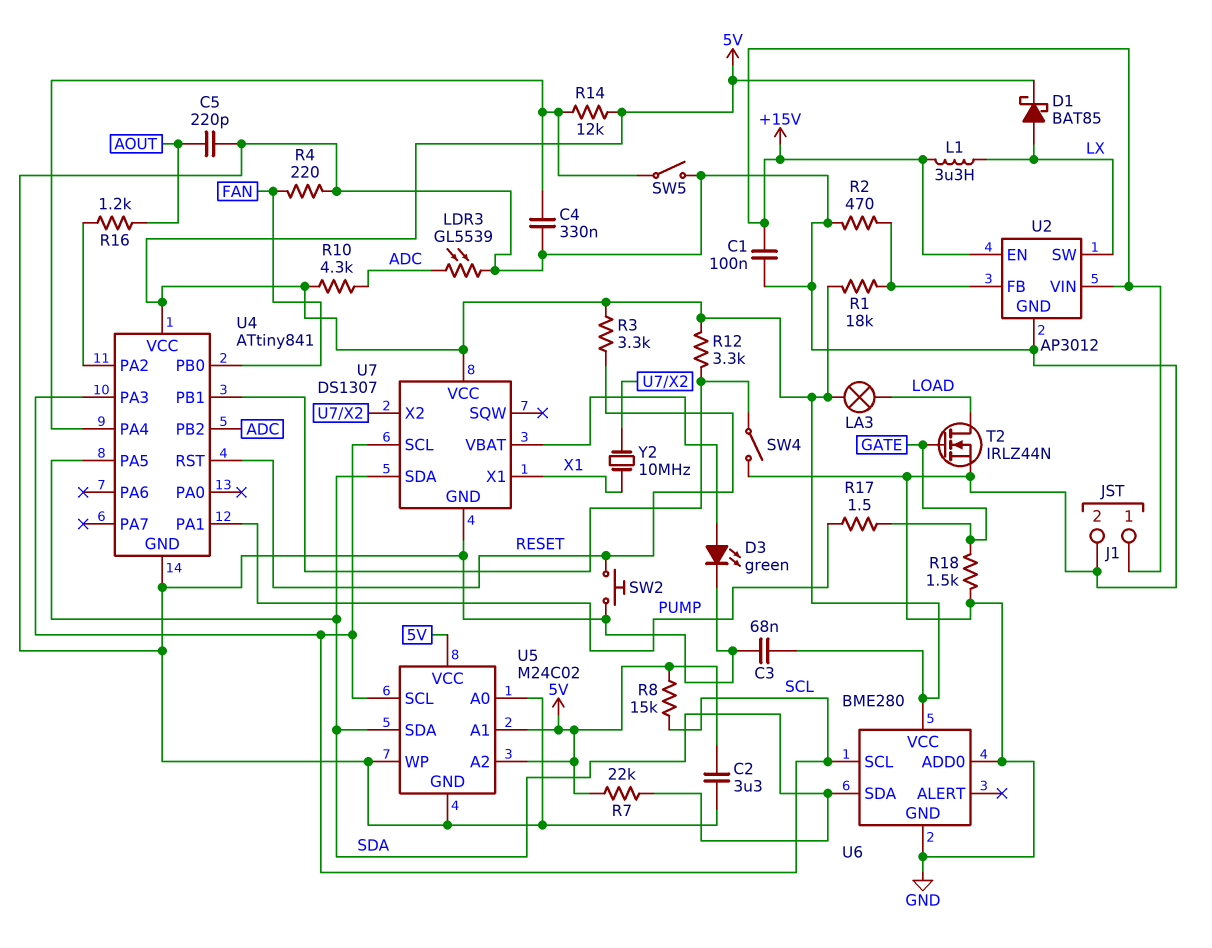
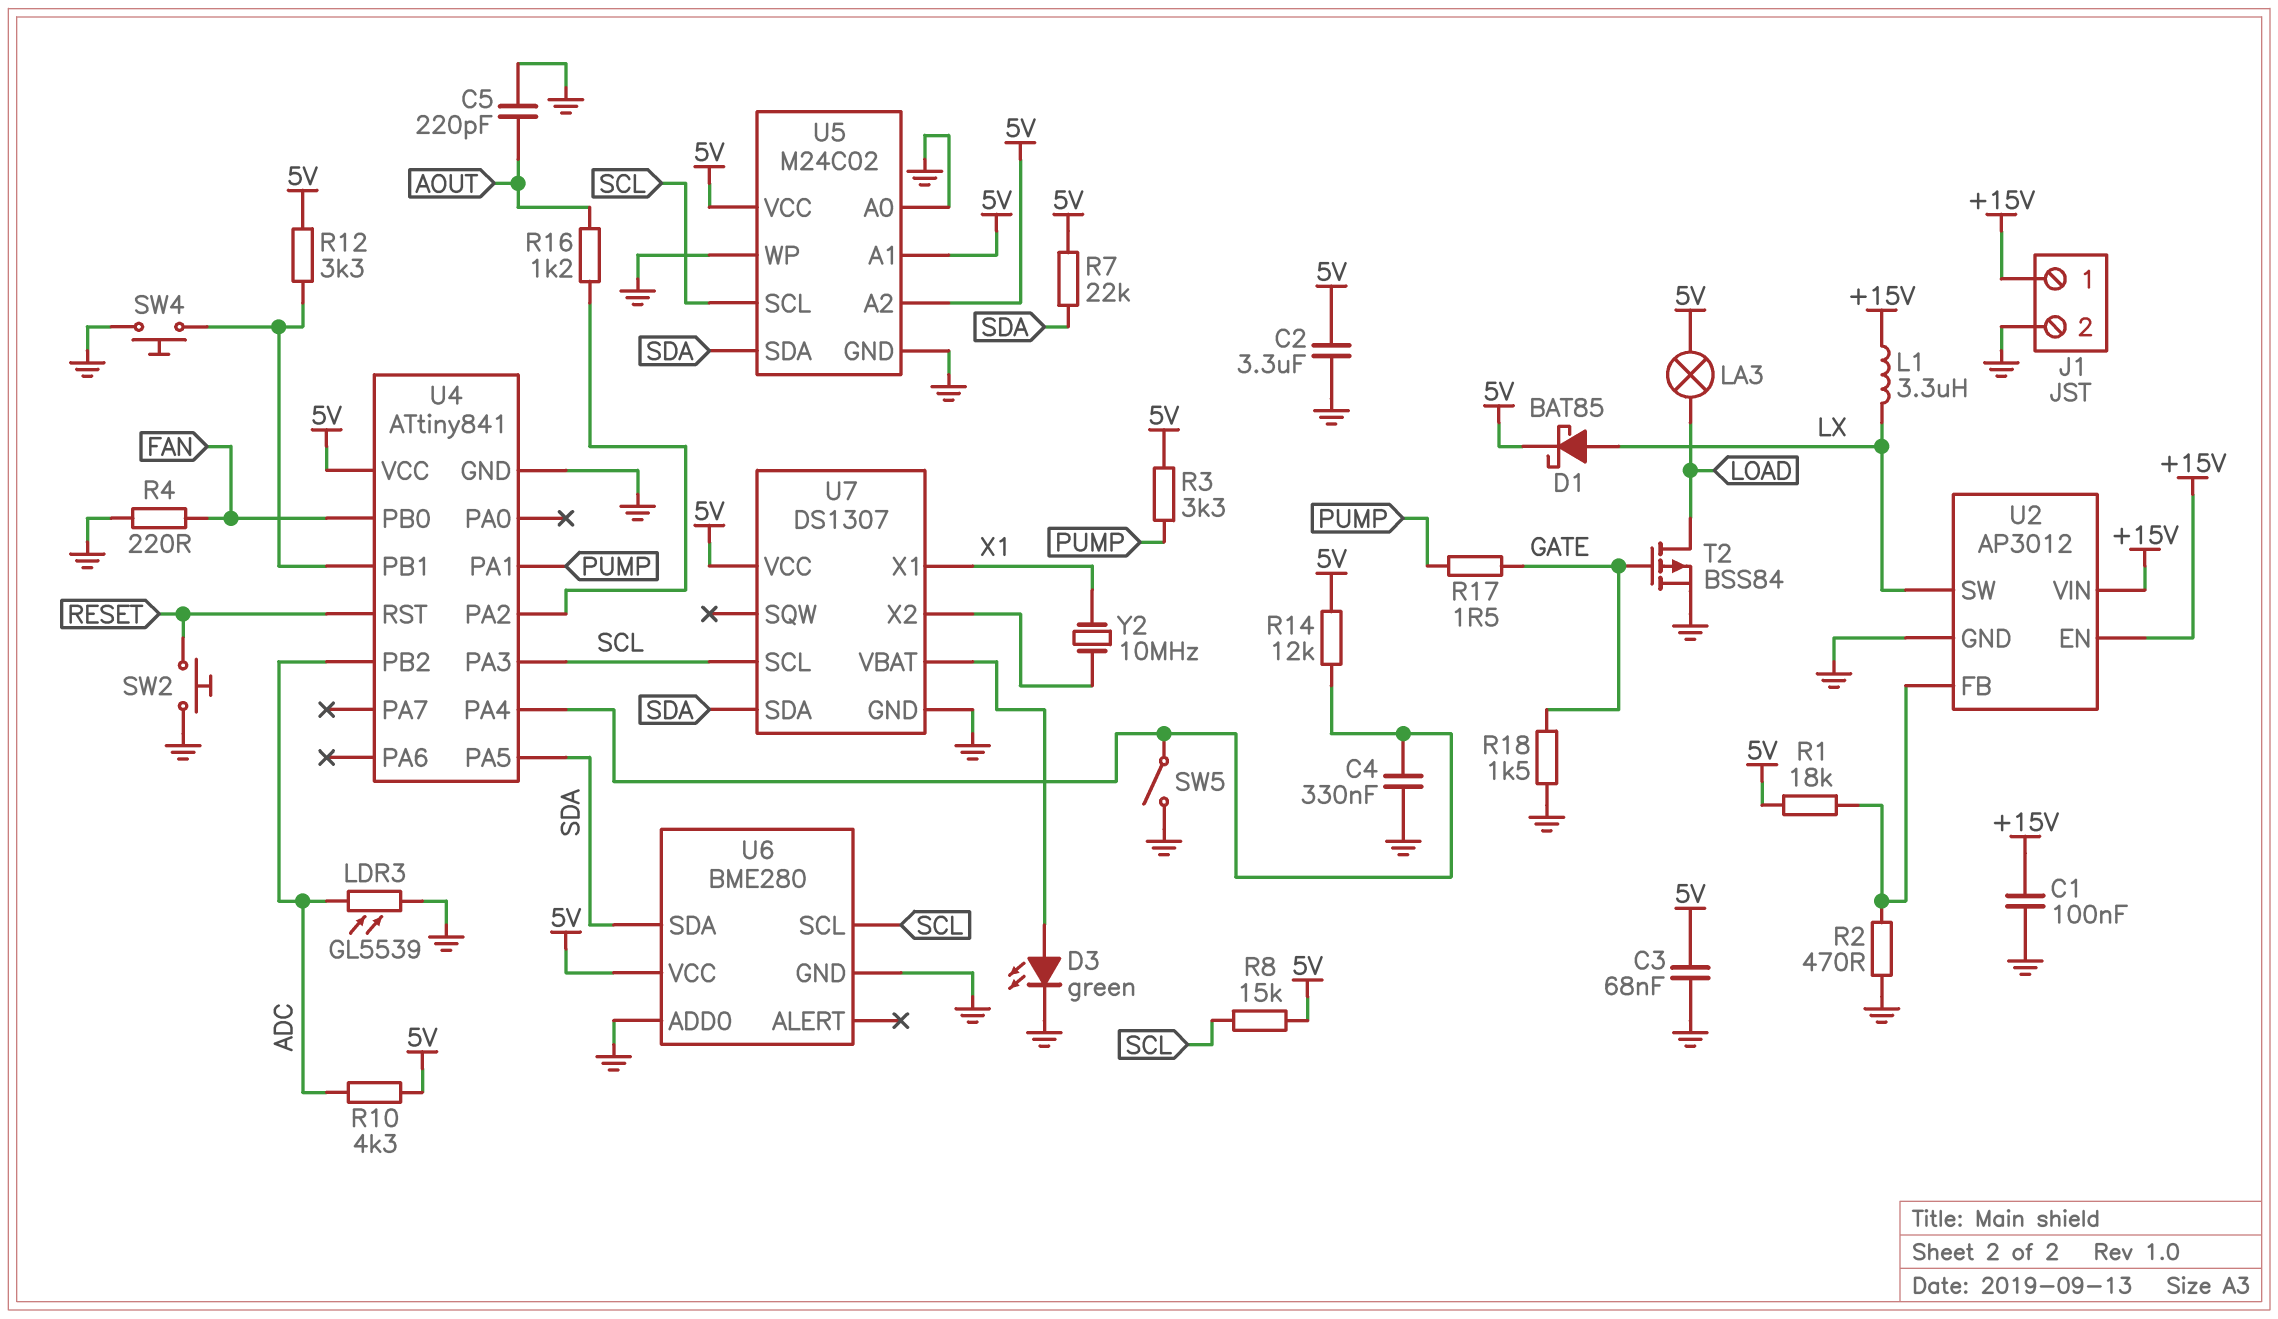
R3: 3.3k (5V, RESET) -> 3.3k (5V, PUMP)
SW4: switch (GND, U4/PB1) -> button (GND, U4/PB1)
T2: NMOS IRLZ44N (G GATE, D LOAD, S GND) -> PMOS BSS84 (G GATE, D LOAD, S GND)

